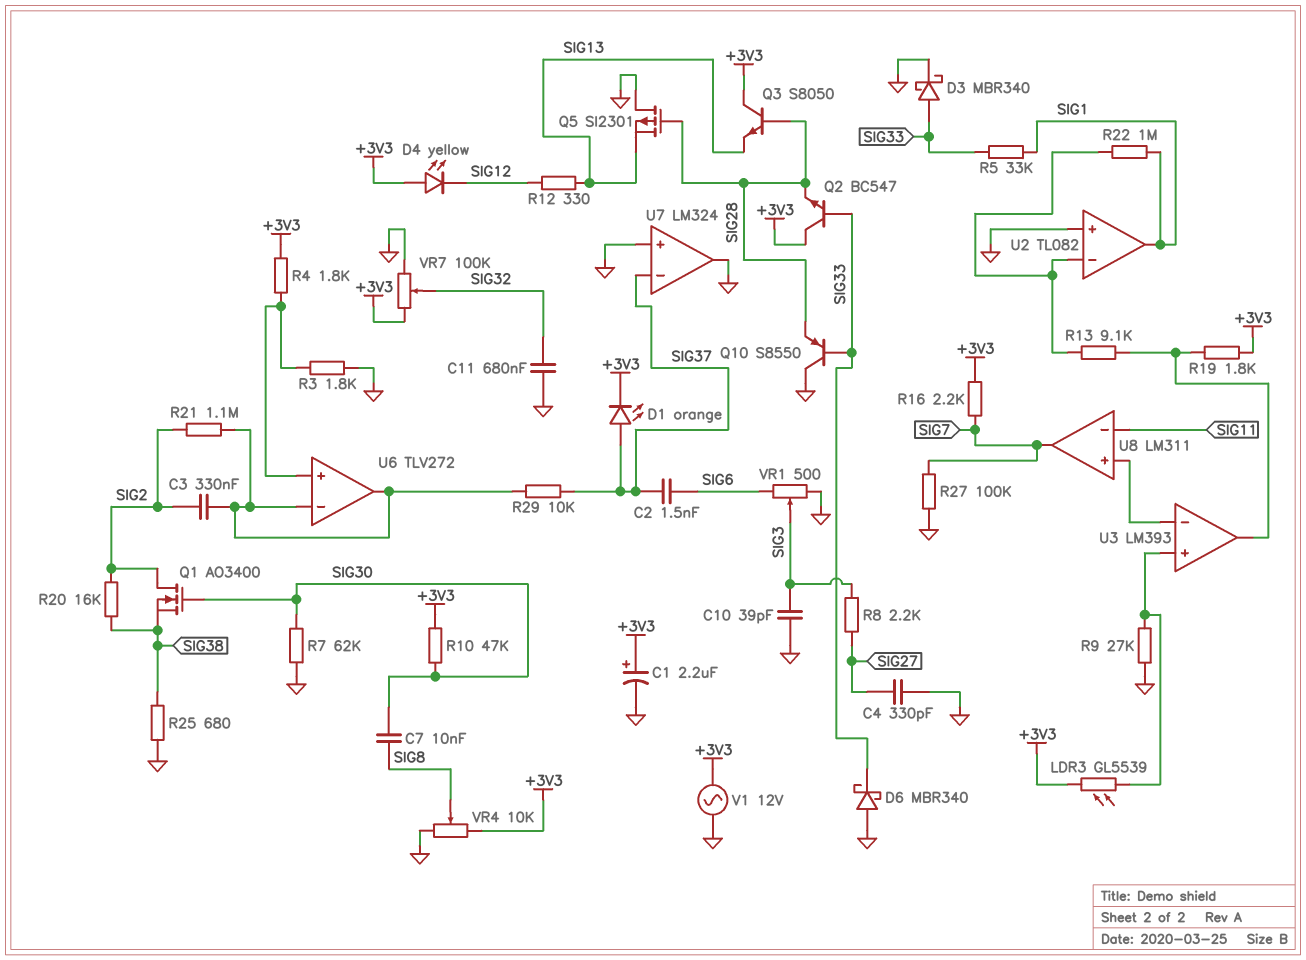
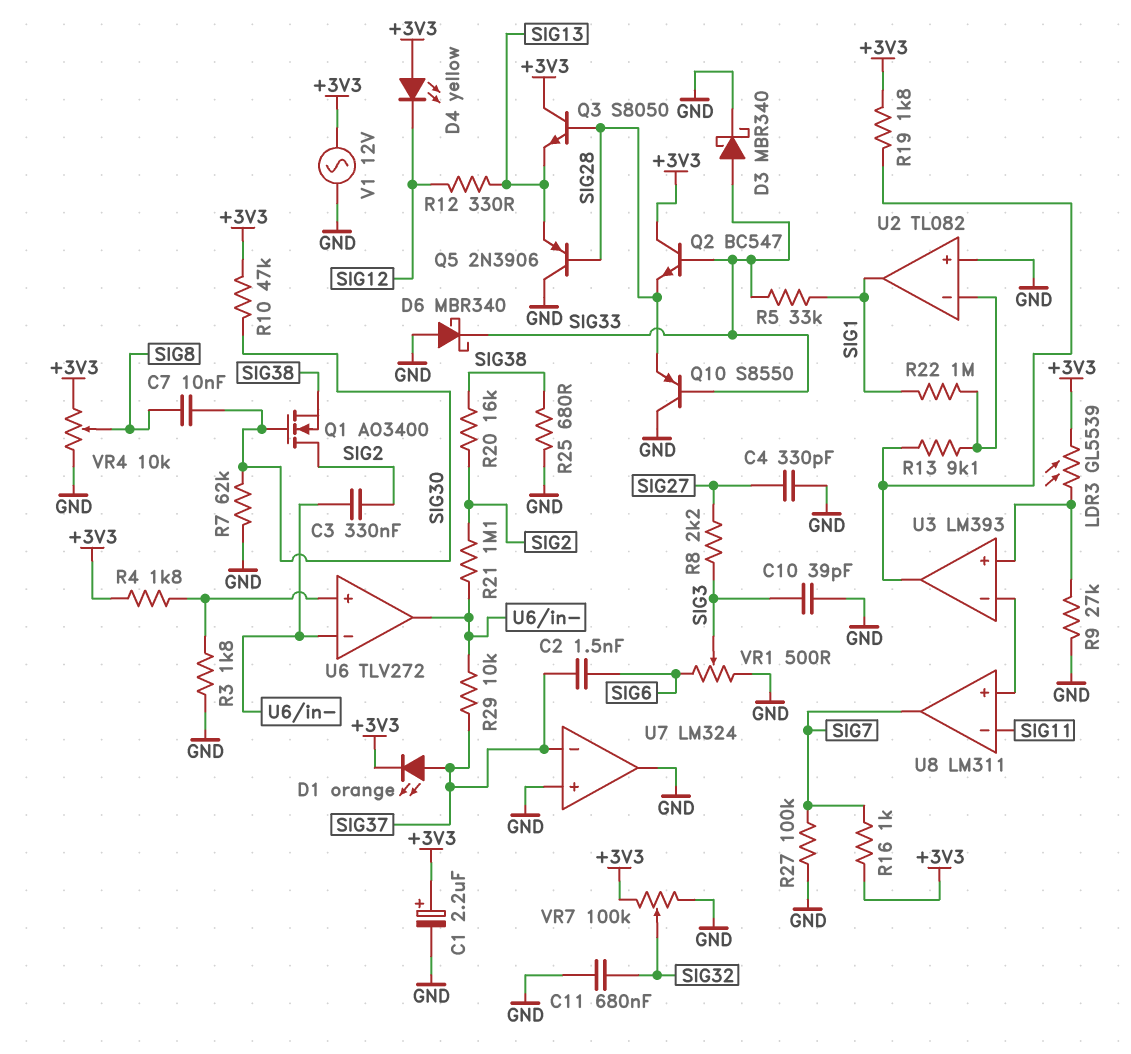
Q5: PMOS SI2301 (G SIG28, D GND, S SIG13) -> PNP 2N3906 (B SIG28, C GND, E SIG13)
R16: 2.2k (+3V3, SIG7) -> 1k (+3V3, SIG7)

